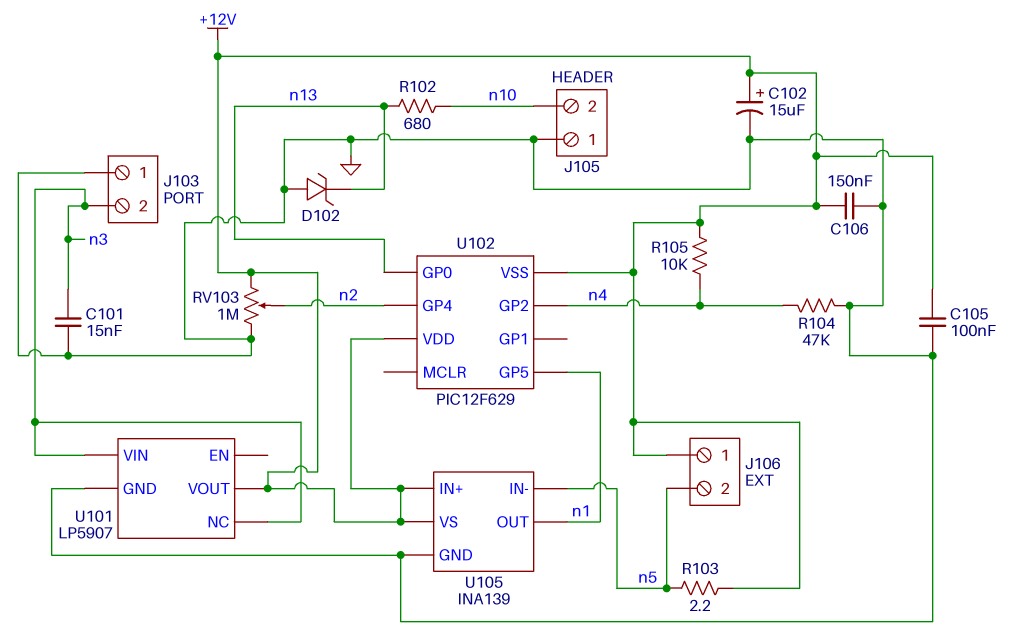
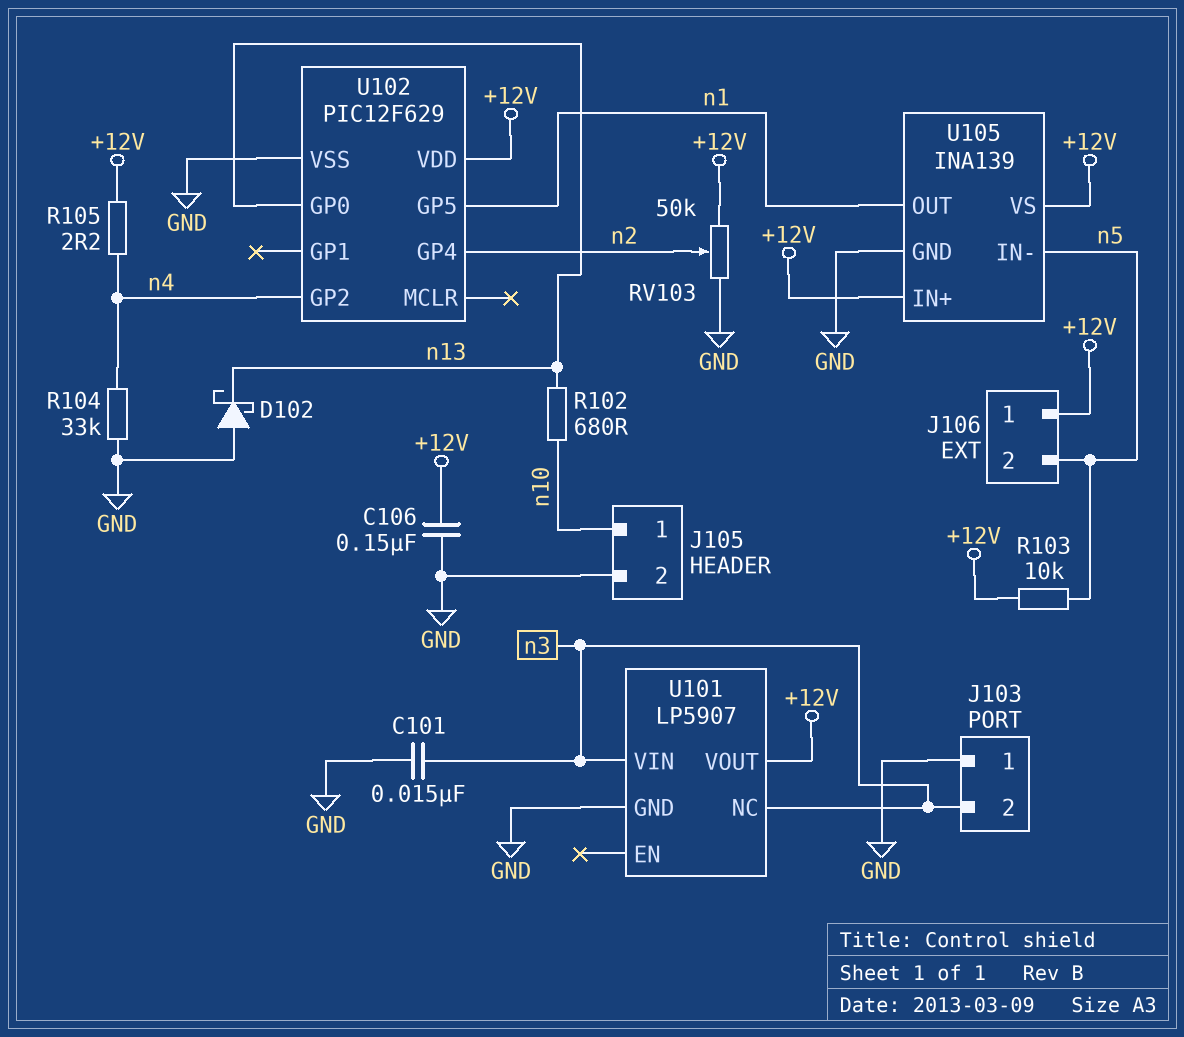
C102: 15uF (plus +12V, minus GND) -> none
C105: 100nF (+12V, GND) -> none
D102: zener (A GND, K n13) -> schottky (A GND, K n13)
J105 pin 1: GND -> n10
J105 pin 2: n10 -> GND
R103: 2.2 (+12V, n5) -> 10k (+12V, n5)
R104: 47k (GND, n4) -> 33k (GND, n4)
R105: 10k (+12V, n4) -> 2.2 (+12V, n4)
RV103: 1M (+12V, GND, wiper n2) -> 50k (+12V, GND, wiper n2)
U102 pin VSS: +12V -> GND

